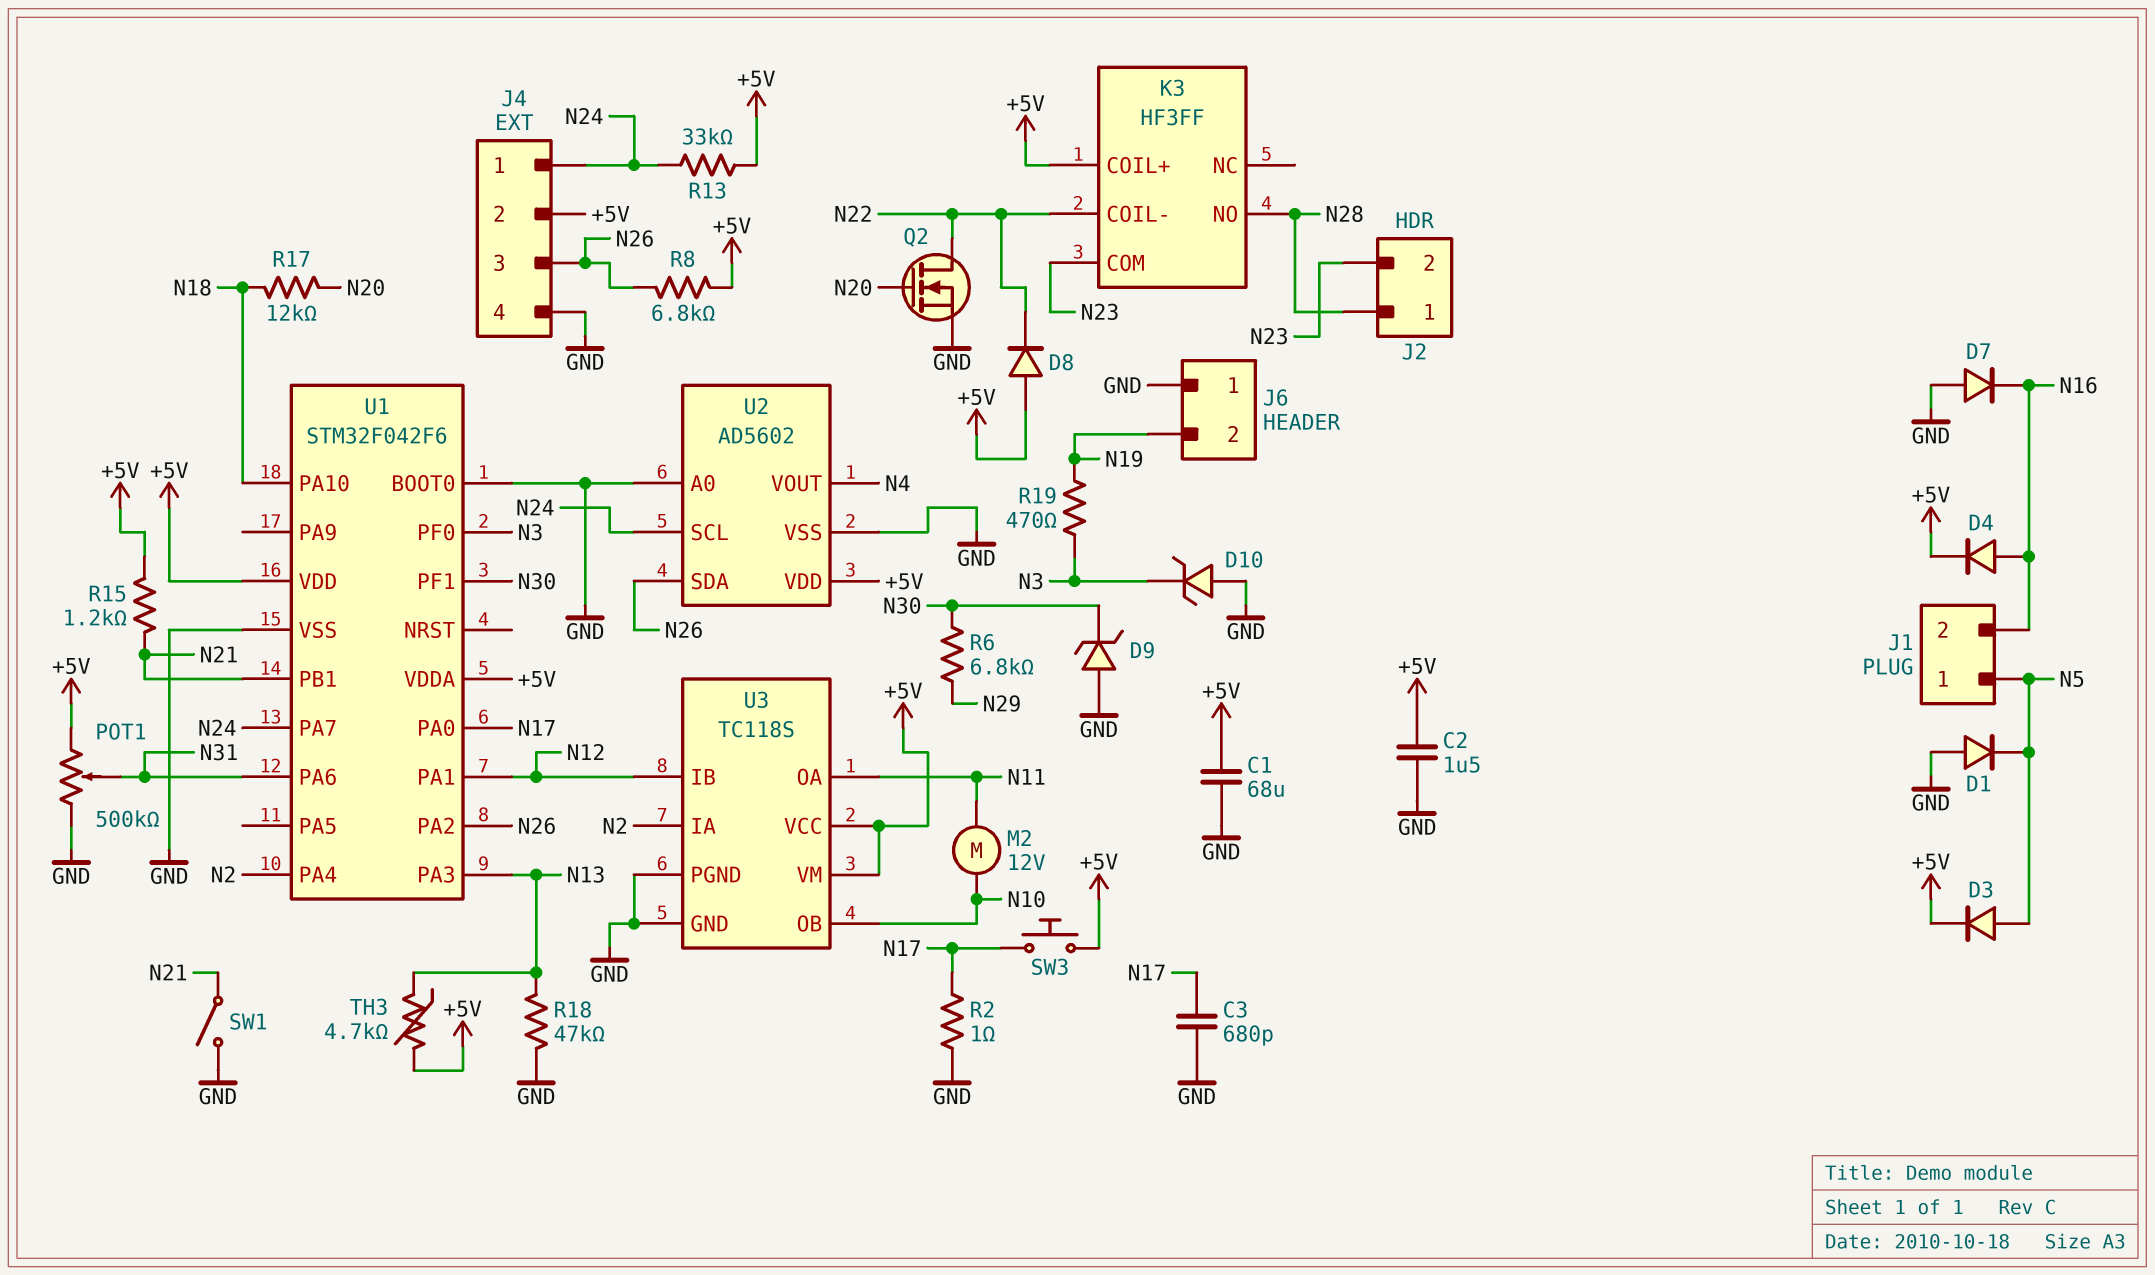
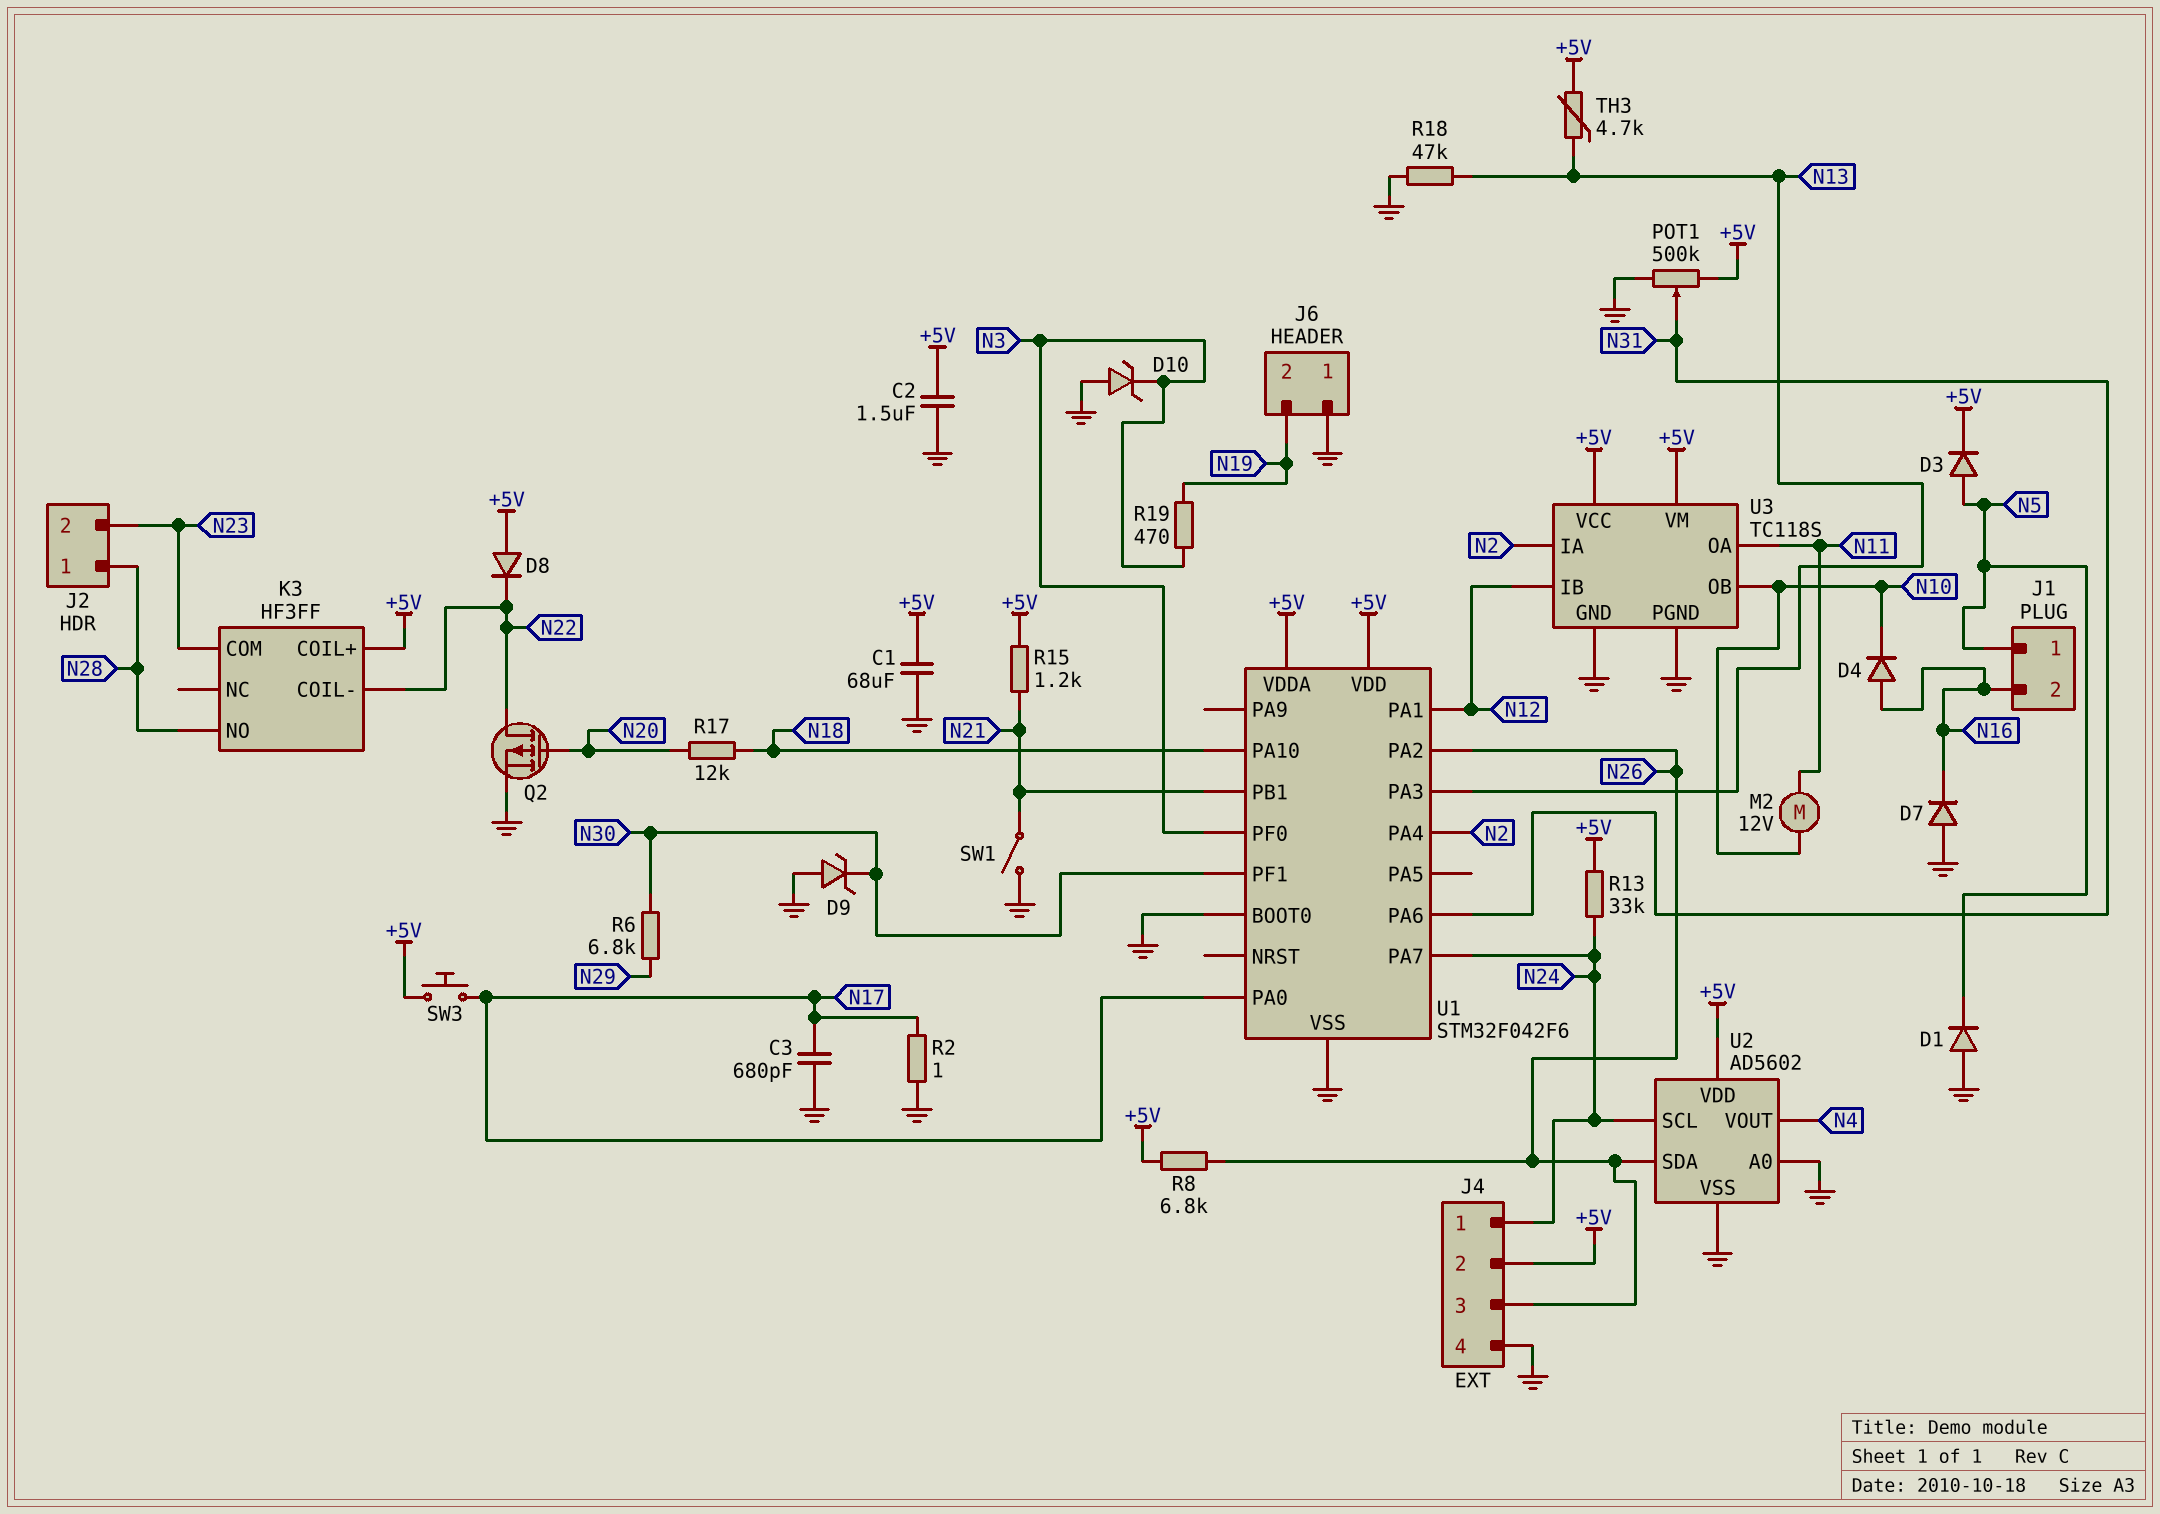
D4: diode (A N16, K +5V) -> diode (A N16, K N10)
Q2: NMOS (G N20, D N22, S GND) -> PMOS (G N20, D N22, S GND)

